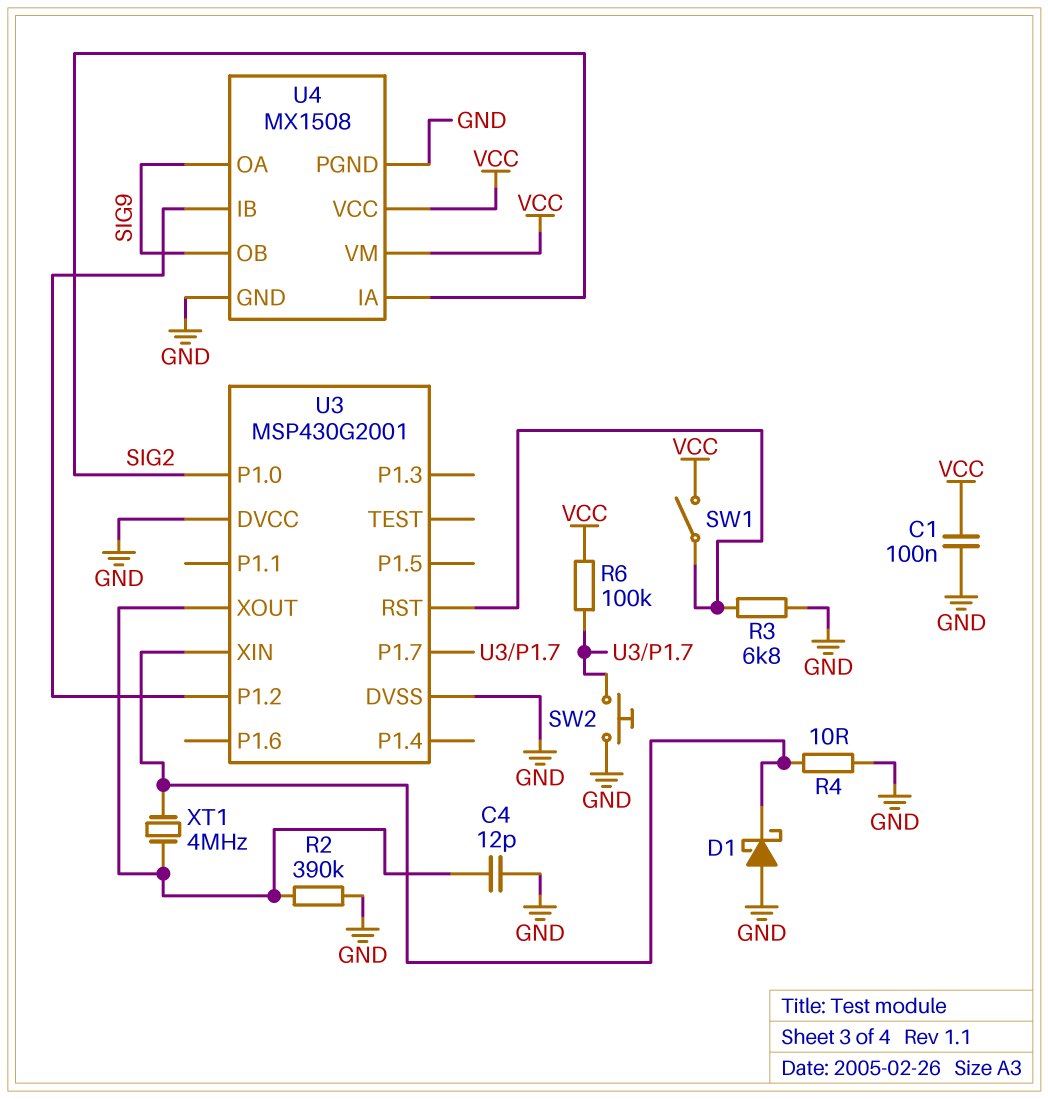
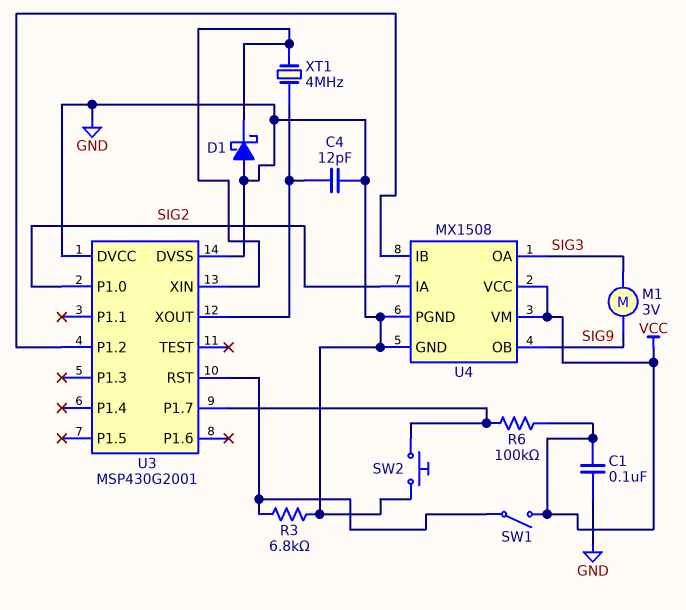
M1: none -> motor 3V (SIG3, SIG9)
R2: 390k (GND, U3/XOUT) -> none
R4: 10 (GND, U3/XIN) -> none
U4 pin OA: SIG9 -> SIG3

